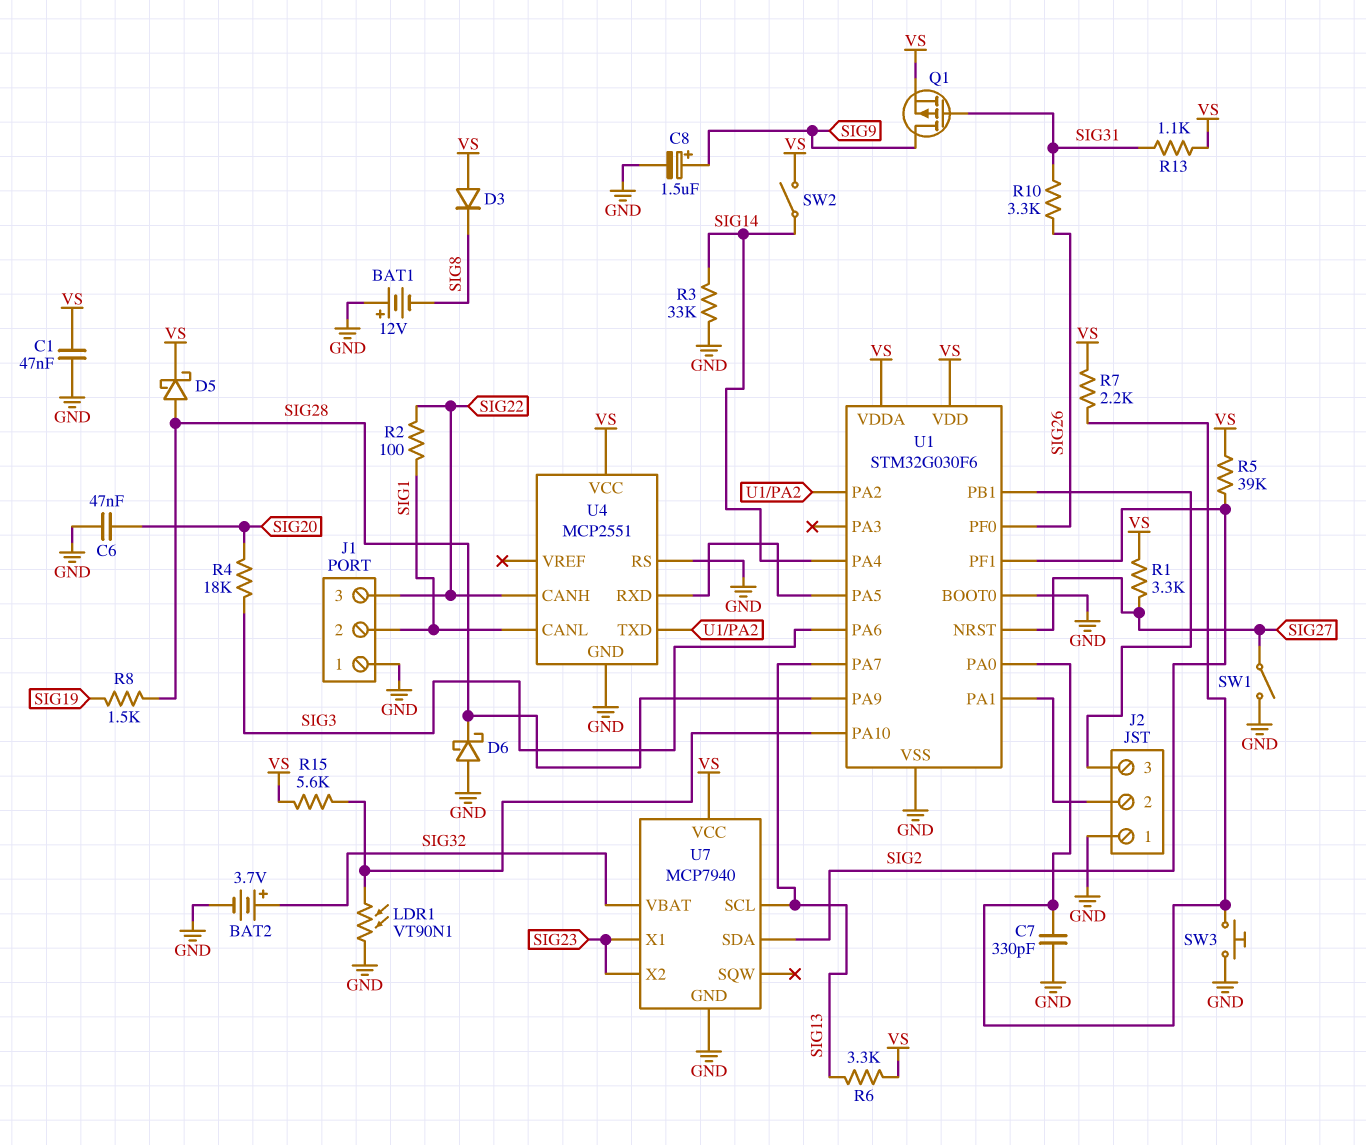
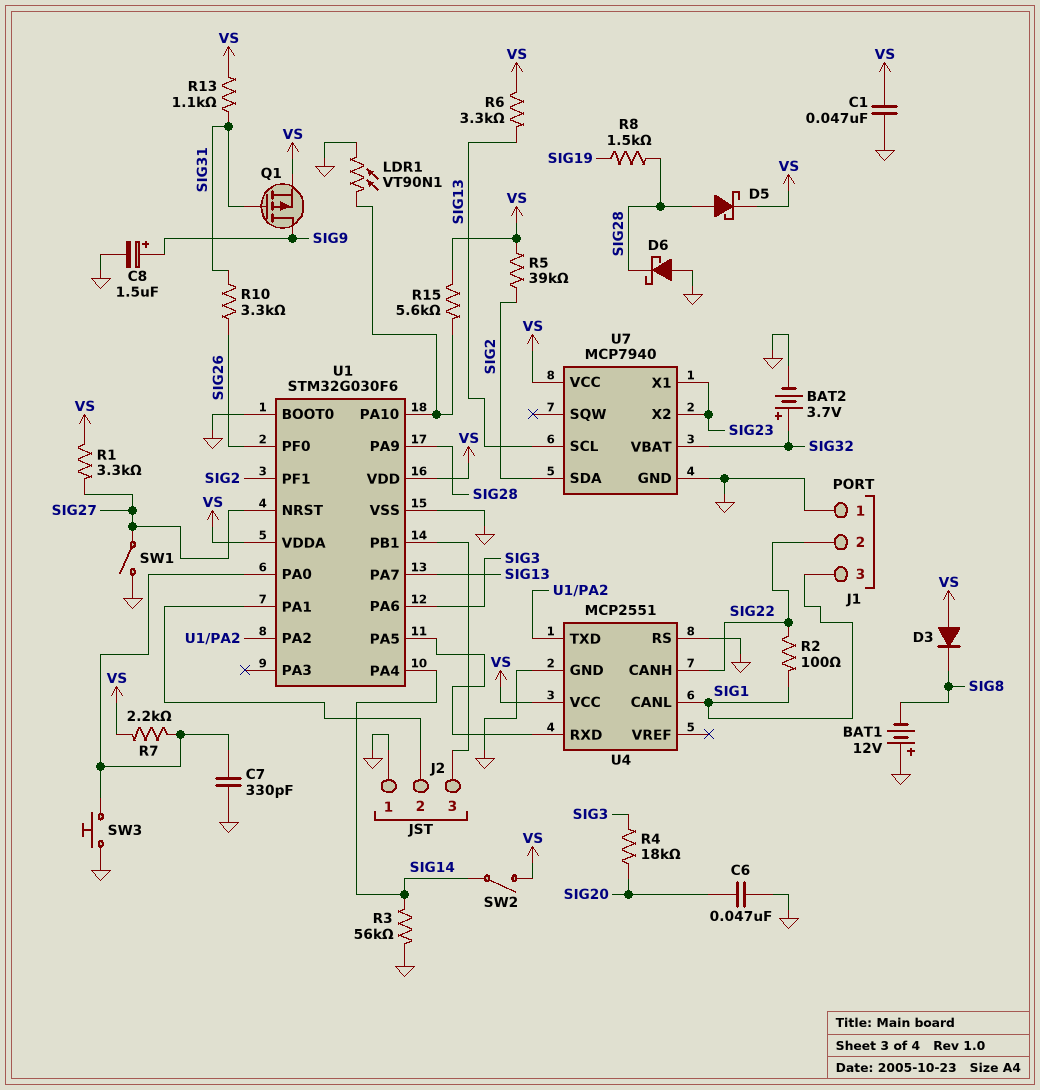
J1 pin 2: SIG1 -> SIG22
J1 pin 3: SIG22 -> SIG1
R3: 33k (GND, SIG14) -> 56k (GND, SIG14)

